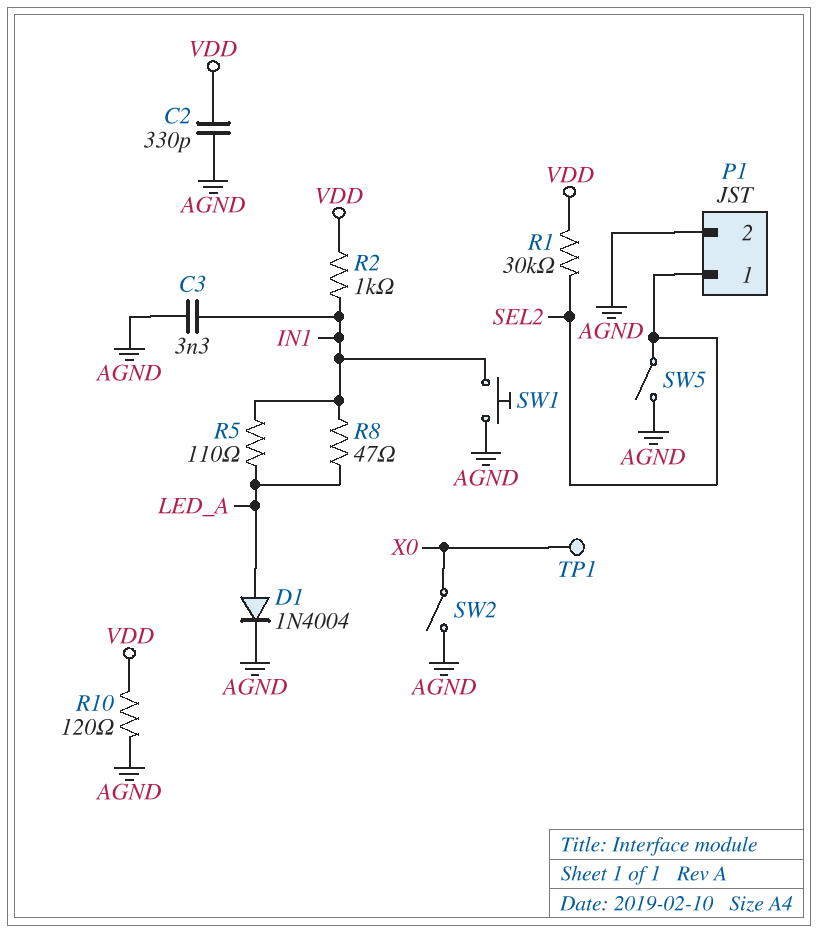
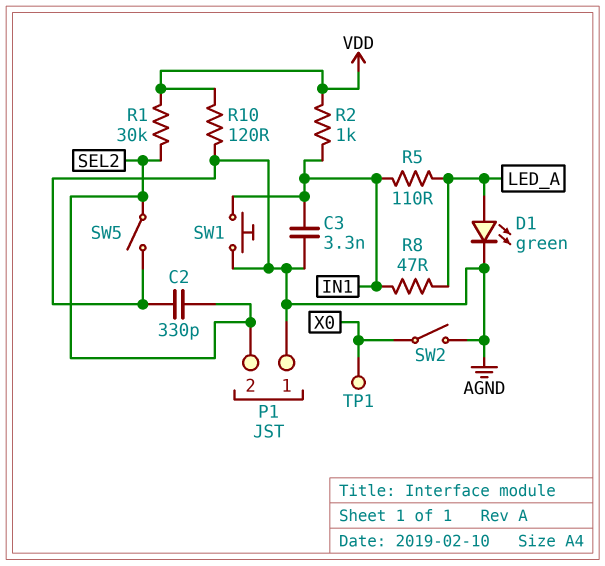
C2: 330pF (AGND, VDD) -> 330pF (AGND, SEL2)
D1: diode 1N4004 (A LED_A, K AGND) -> LED green (A LED_A, K AGND)
P1 pin 1: SEL2 -> AGND
P1 pin 2: AGND -> SEL2

